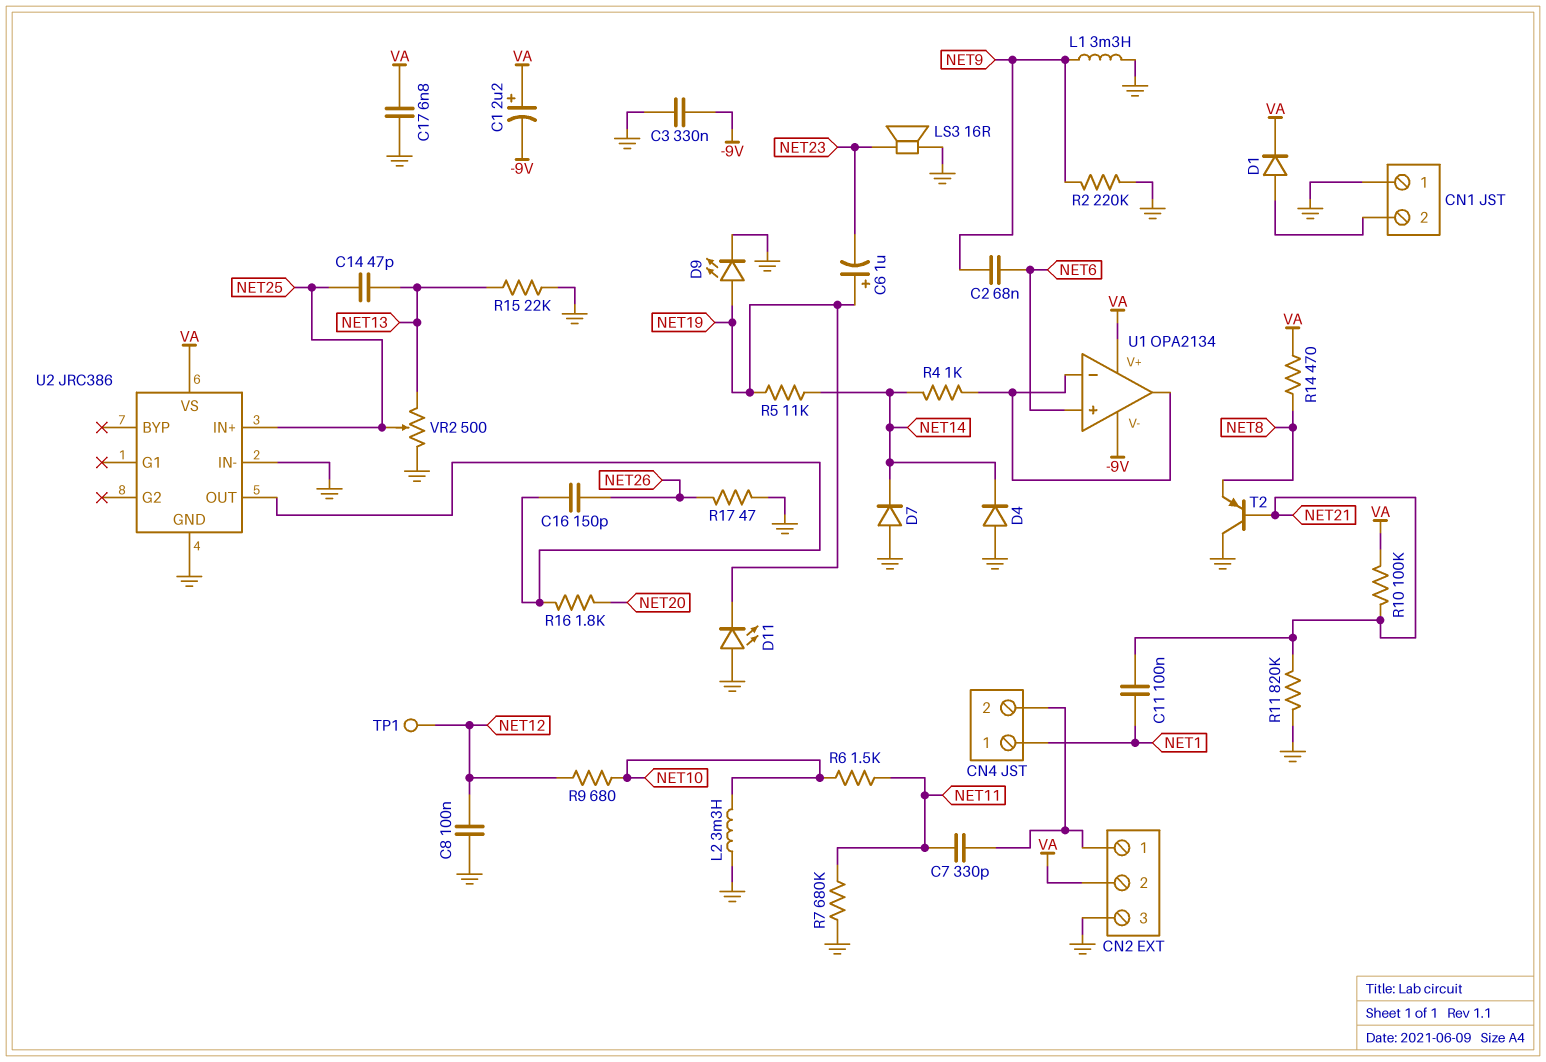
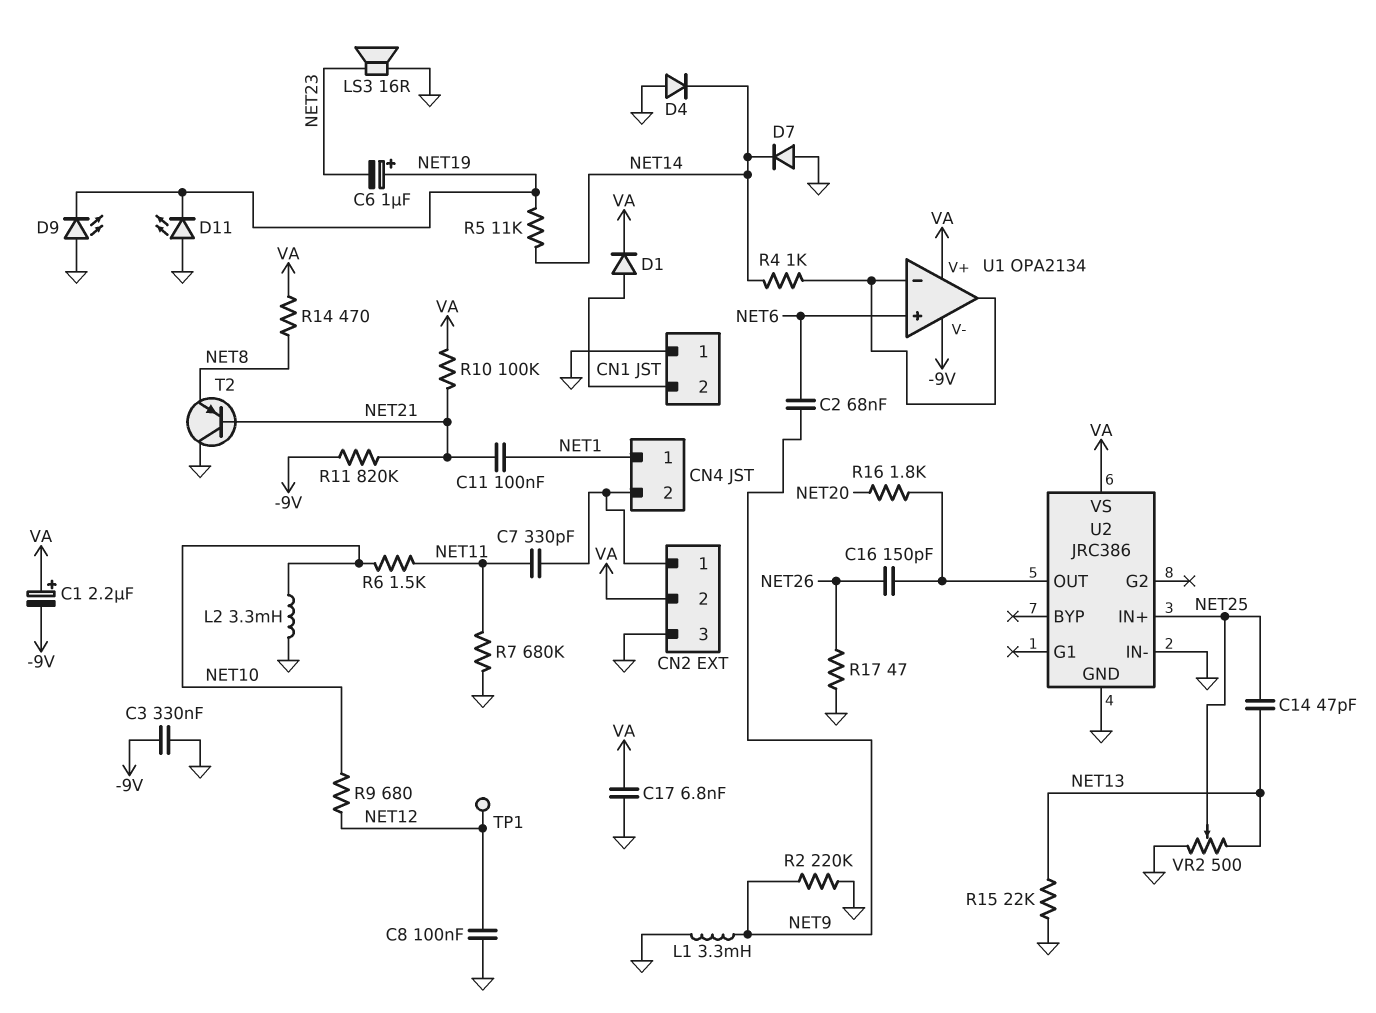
D9: LED (A NET19, K GND) -> LED (A GND, K NET19)
R11: 820k (GND, NET21) -> 820k (-9V, NET21)

